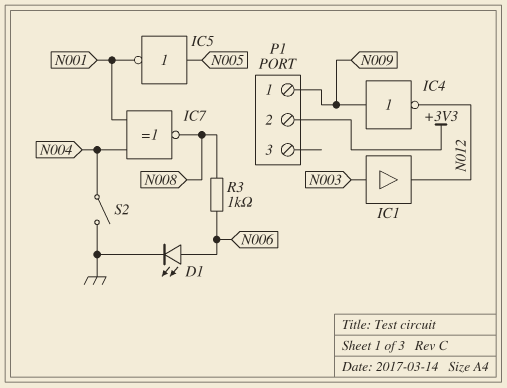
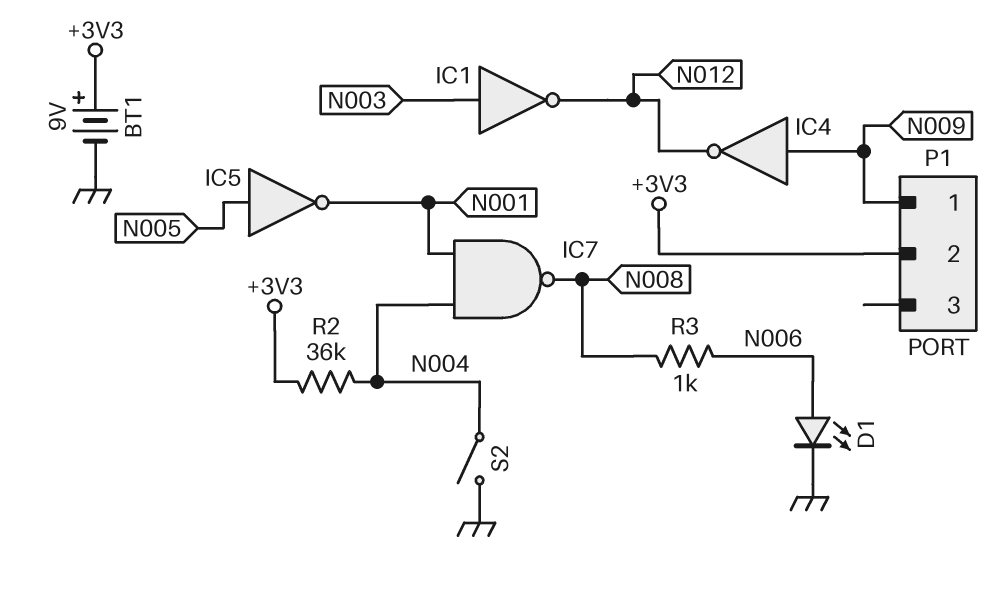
BT1: none -> 9V (plus +3V3, minus GND)
IC1: buffer (in N003, out N012) -> NOT (in N003, out N012)
IC7: XNOR (in N001, in N004, out N008) -> NAND (in N001, in N004, out N008)
R2: none -> 36k (+3V3, N004)

